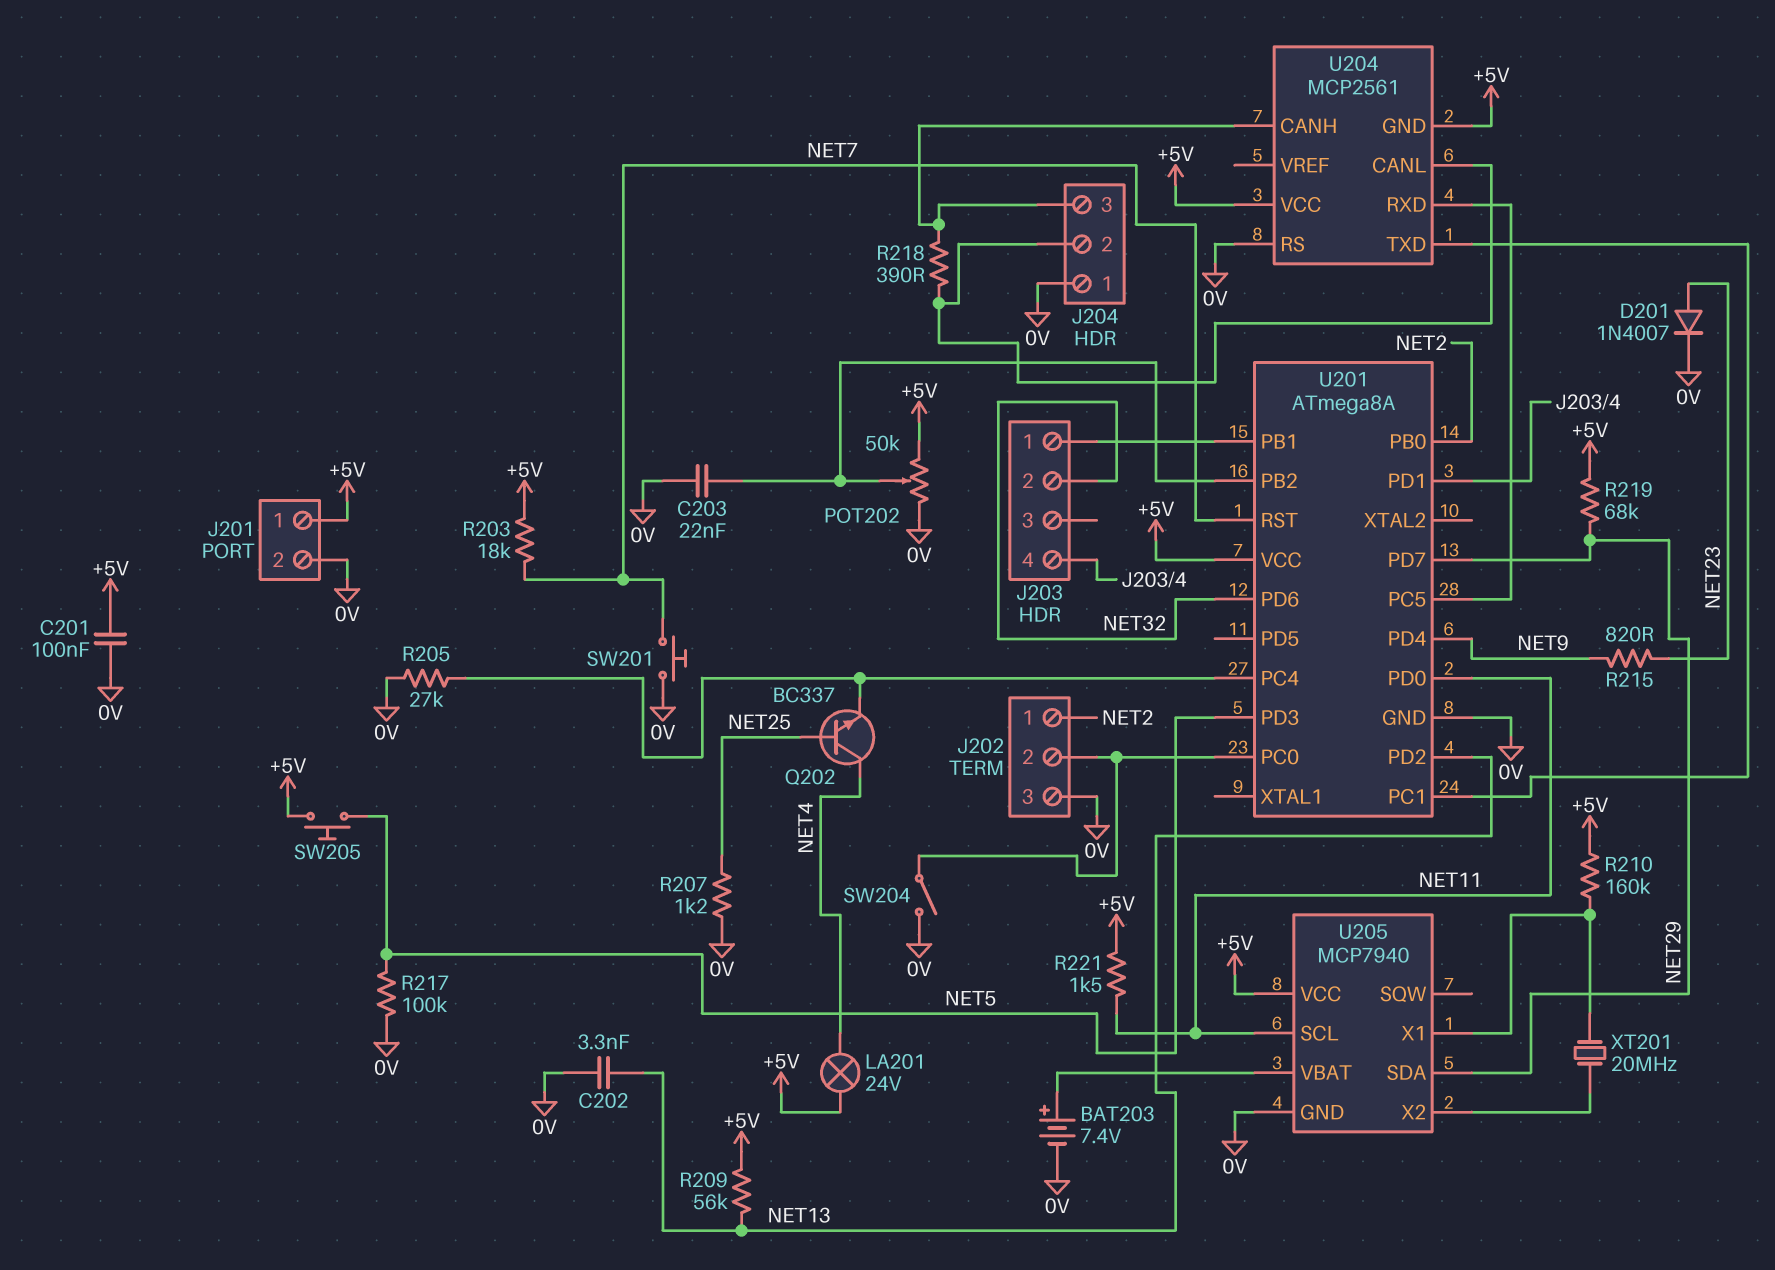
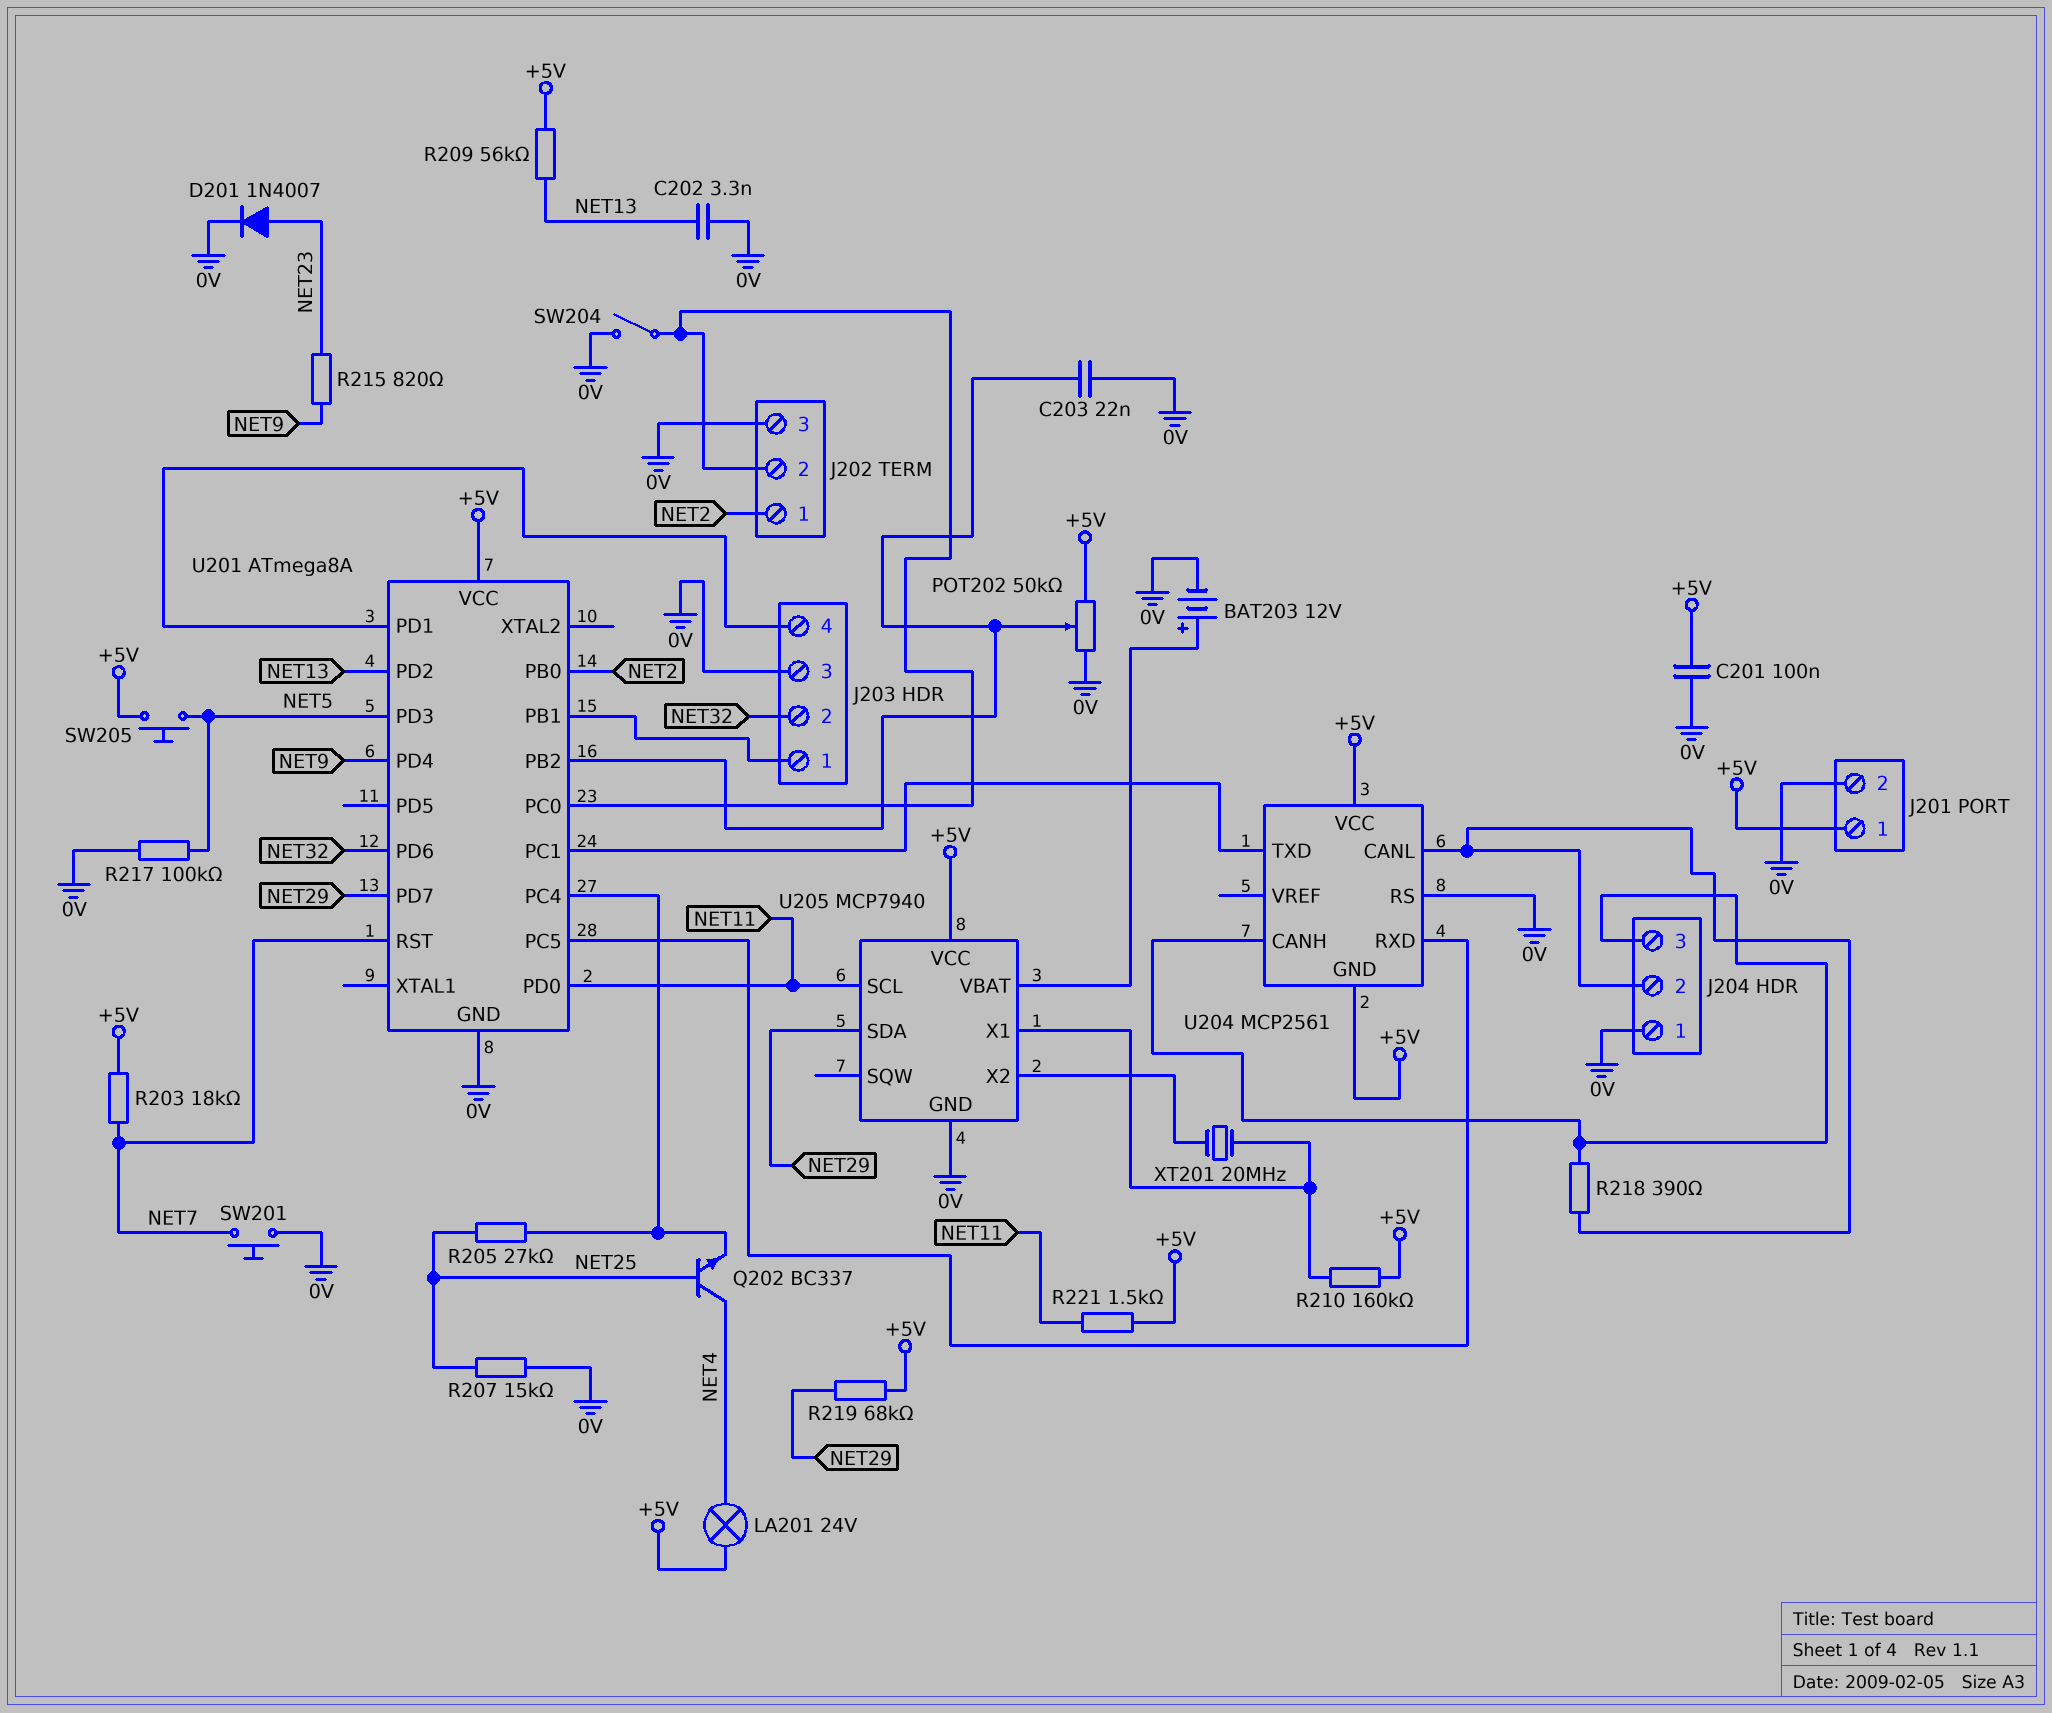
BAT203: 7.4V (plus U205/VBAT, minus 0V) -> 12V (plus U205/VBAT, minus 0V)
J203 pin 3: none -> 0V
R205: 27k (0V, U201/PC4) -> 27k (NET25, U201/PC4)
R207: 1.2k (0V, NET25) -> 15k (0V, NET25)

